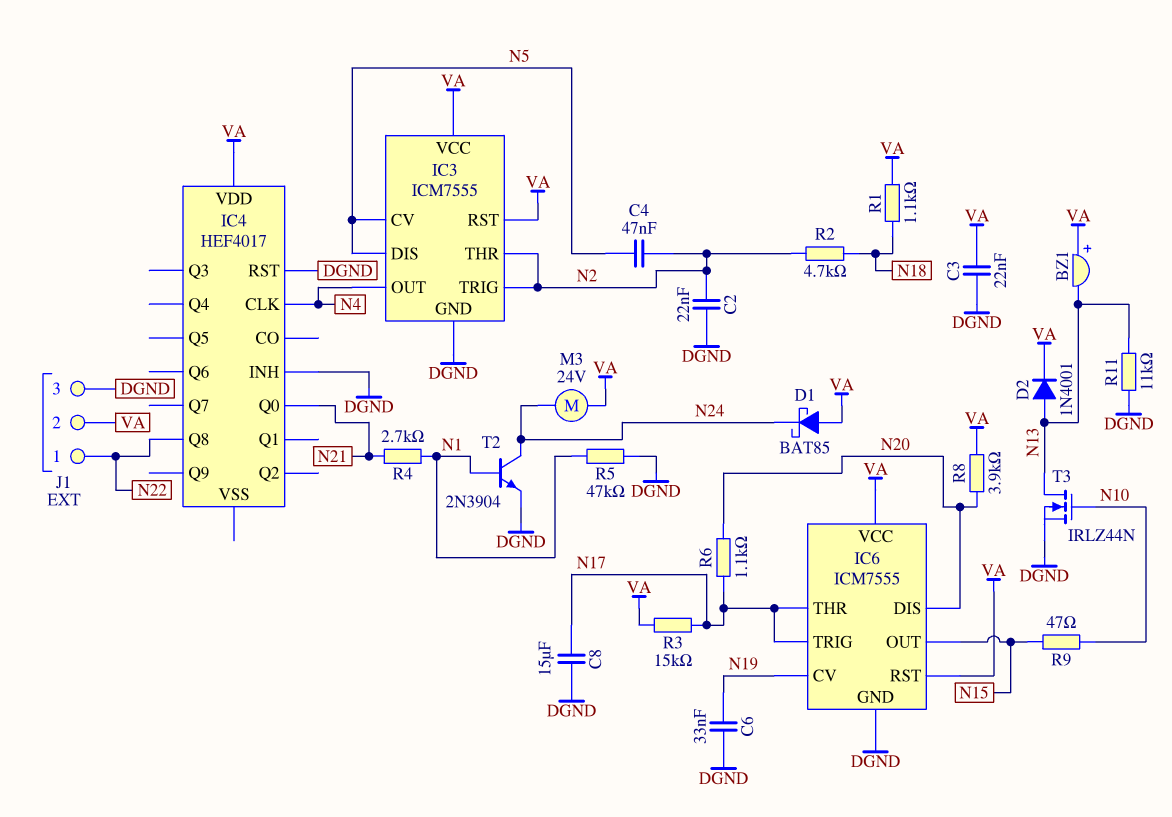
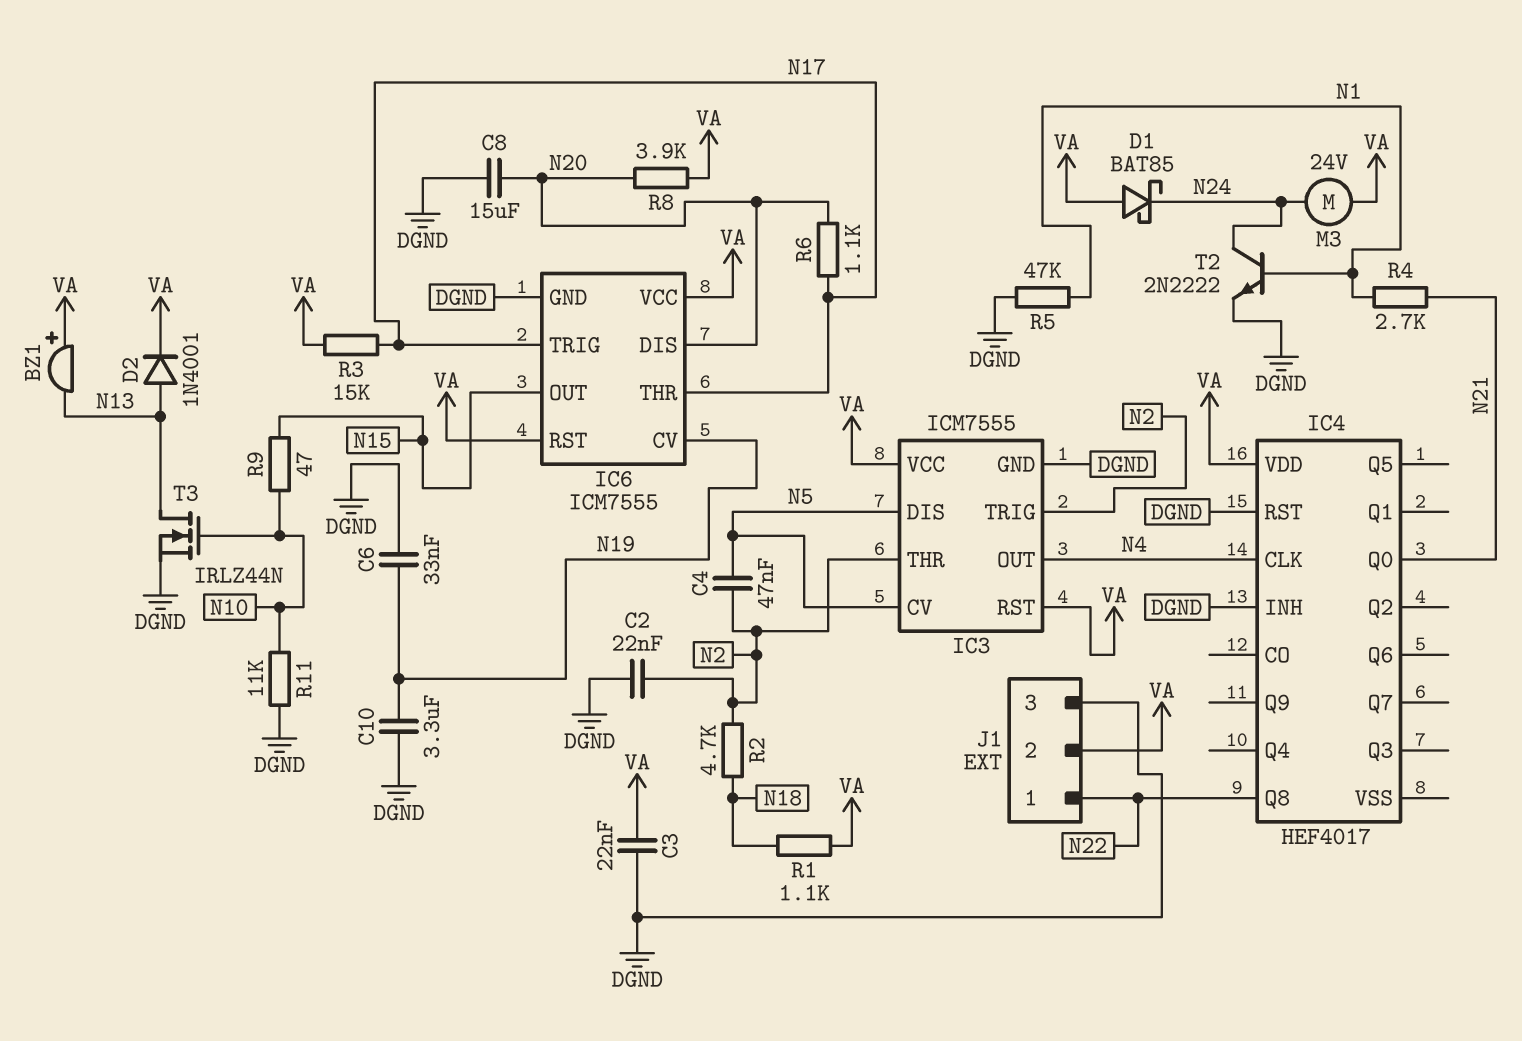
C8: 15uF (DGND, N17) -> 15uF (DGND, N20)
C10: none -> 3.3uF (DGND, N19)
R11: 11k (DGND, N13) -> 11k (DGND, N10)
T2: NPN 2N3904 (B N1, C N24, E DGND) -> NPN 2N2222 (B N1, C N24, E DGND)

